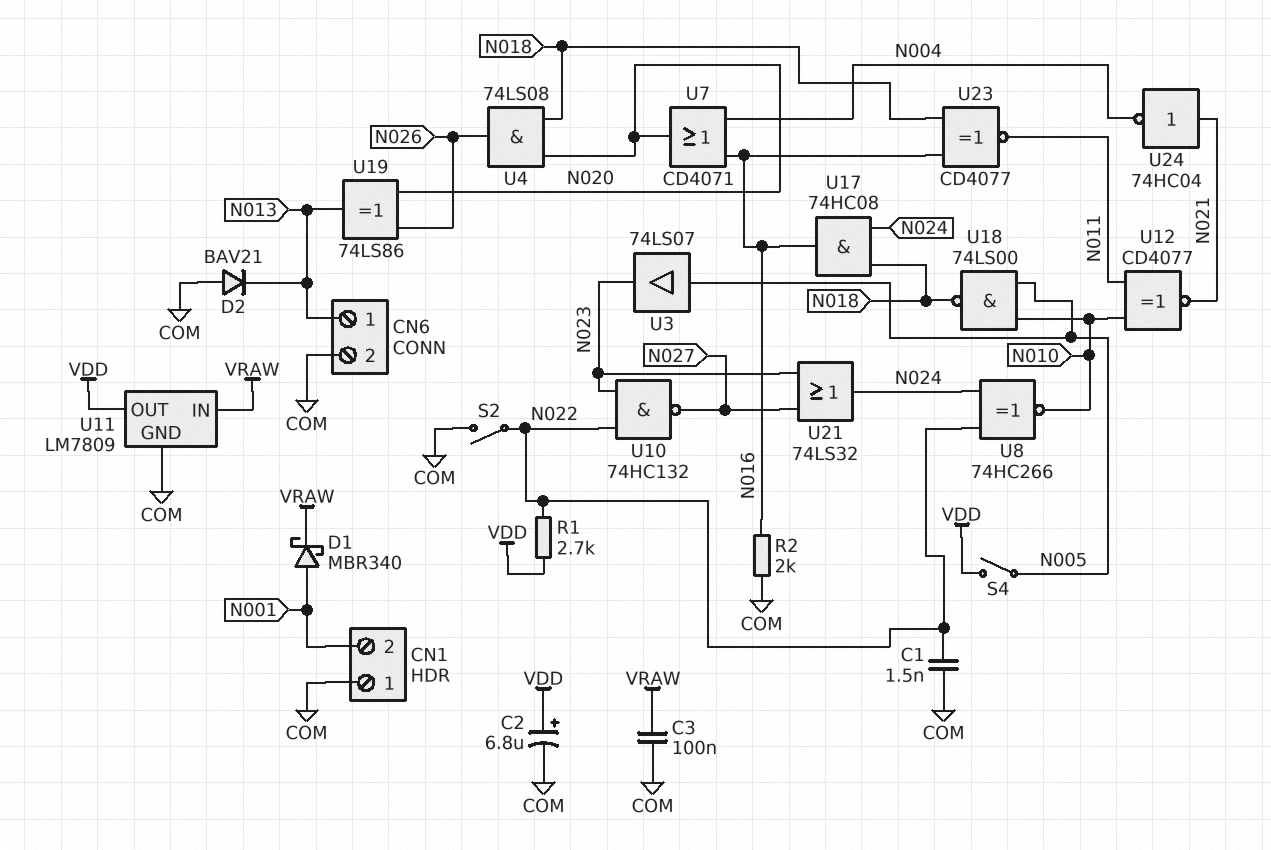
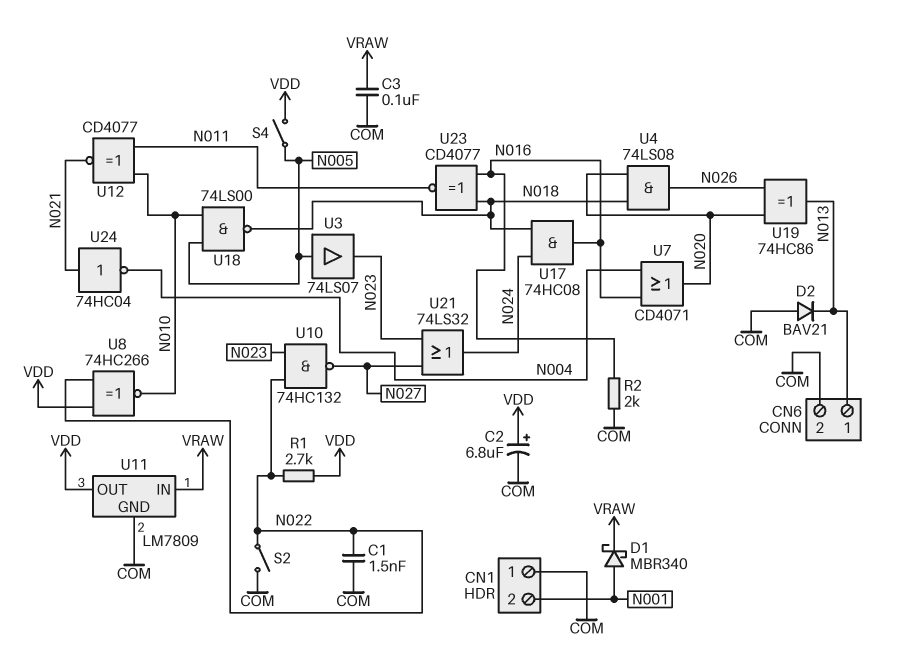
U8: XNOR 74HC266 (in N022, in N024, out N010) -> XNOR 74HC266 (in N022, in VDD, out N010)
U19: XOR 74LS86 (in N020, in N026, out N013) -> XOR 74HC86 (in N020, in N026, out N013)

